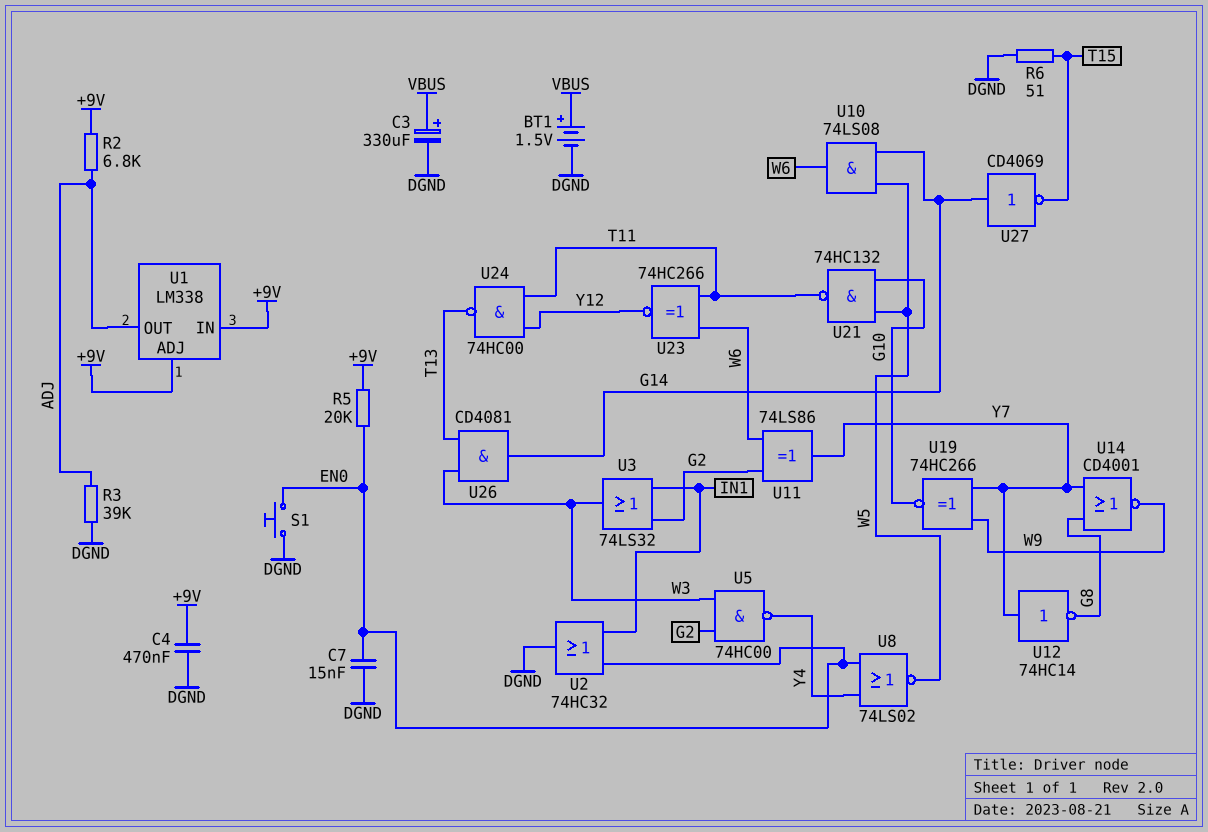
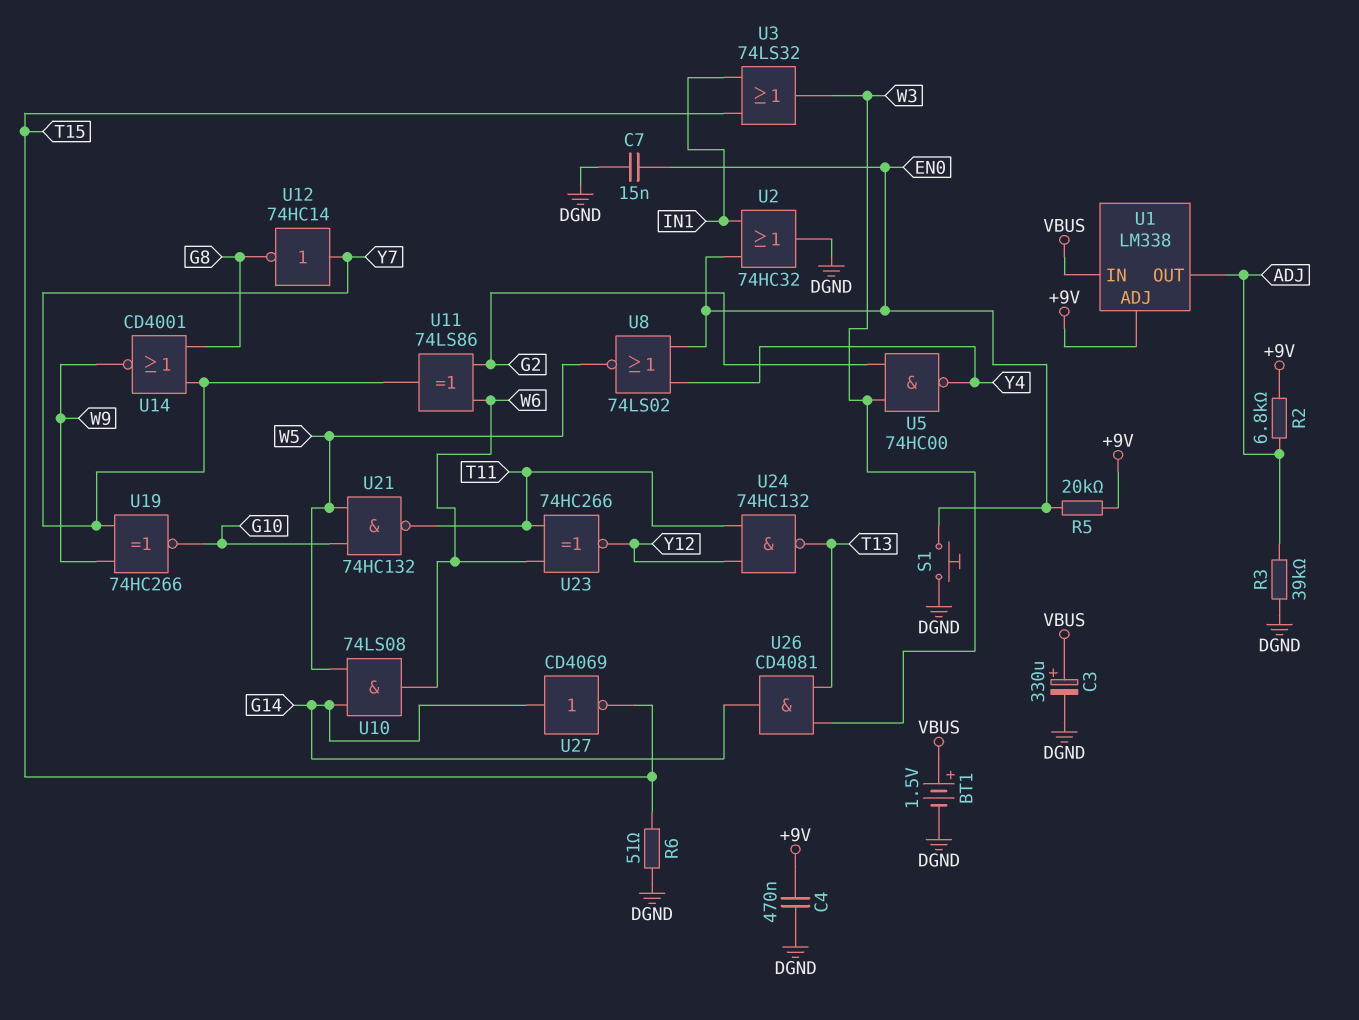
U1 pin IN: +9V -> VBUS
U3: OR 74LS32 (in G2, in IN1, out W3) -> OR 74LS32 (in IN1, in T15, out W3)
U24: NAND 74HC00 (in T11, in Y12, out T13) -> NAND 74HC132 (in T11, in Y12, out T13)

